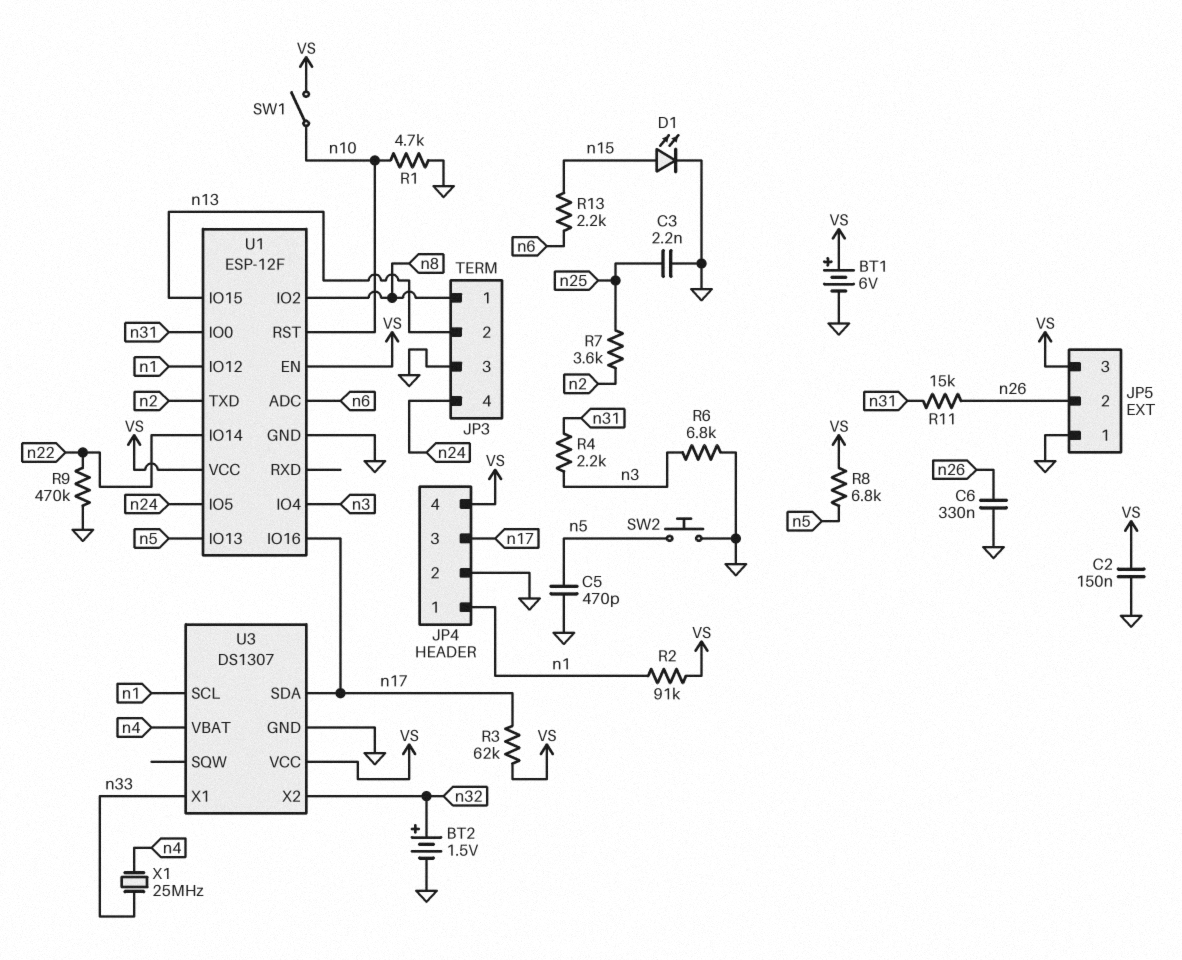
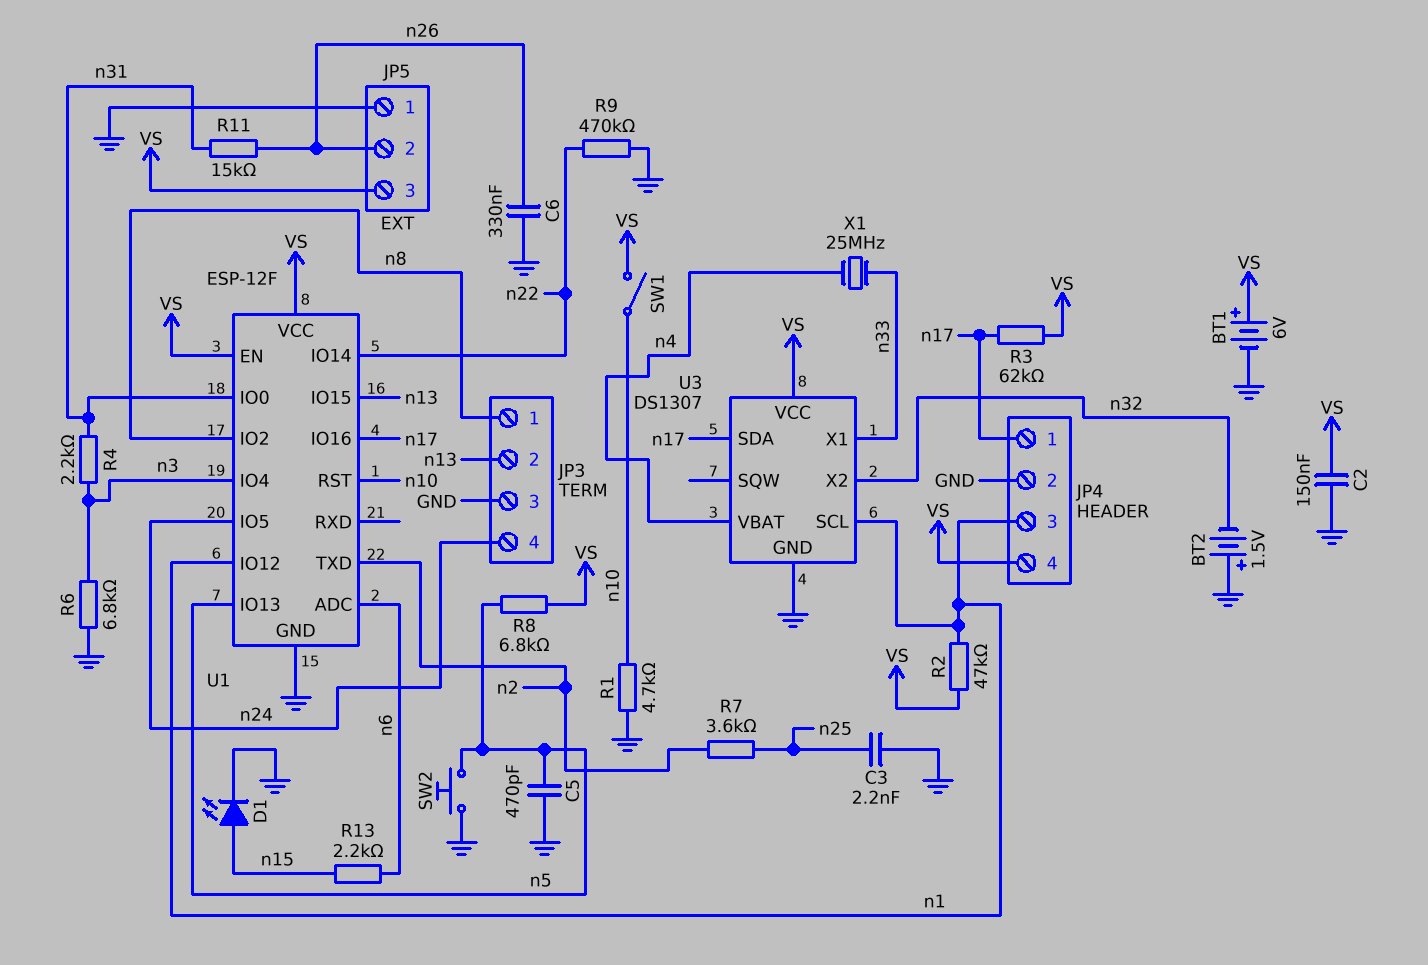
BT2: 1.5V (plus n32, minus GND) -> 1.5V (plus GND, minus n32)
JP4 pin 1: n1 -> n17
JP4 pin 3: n17 -> n1
R2: 91k (VS, n1) -> 47k (VS, n1)

